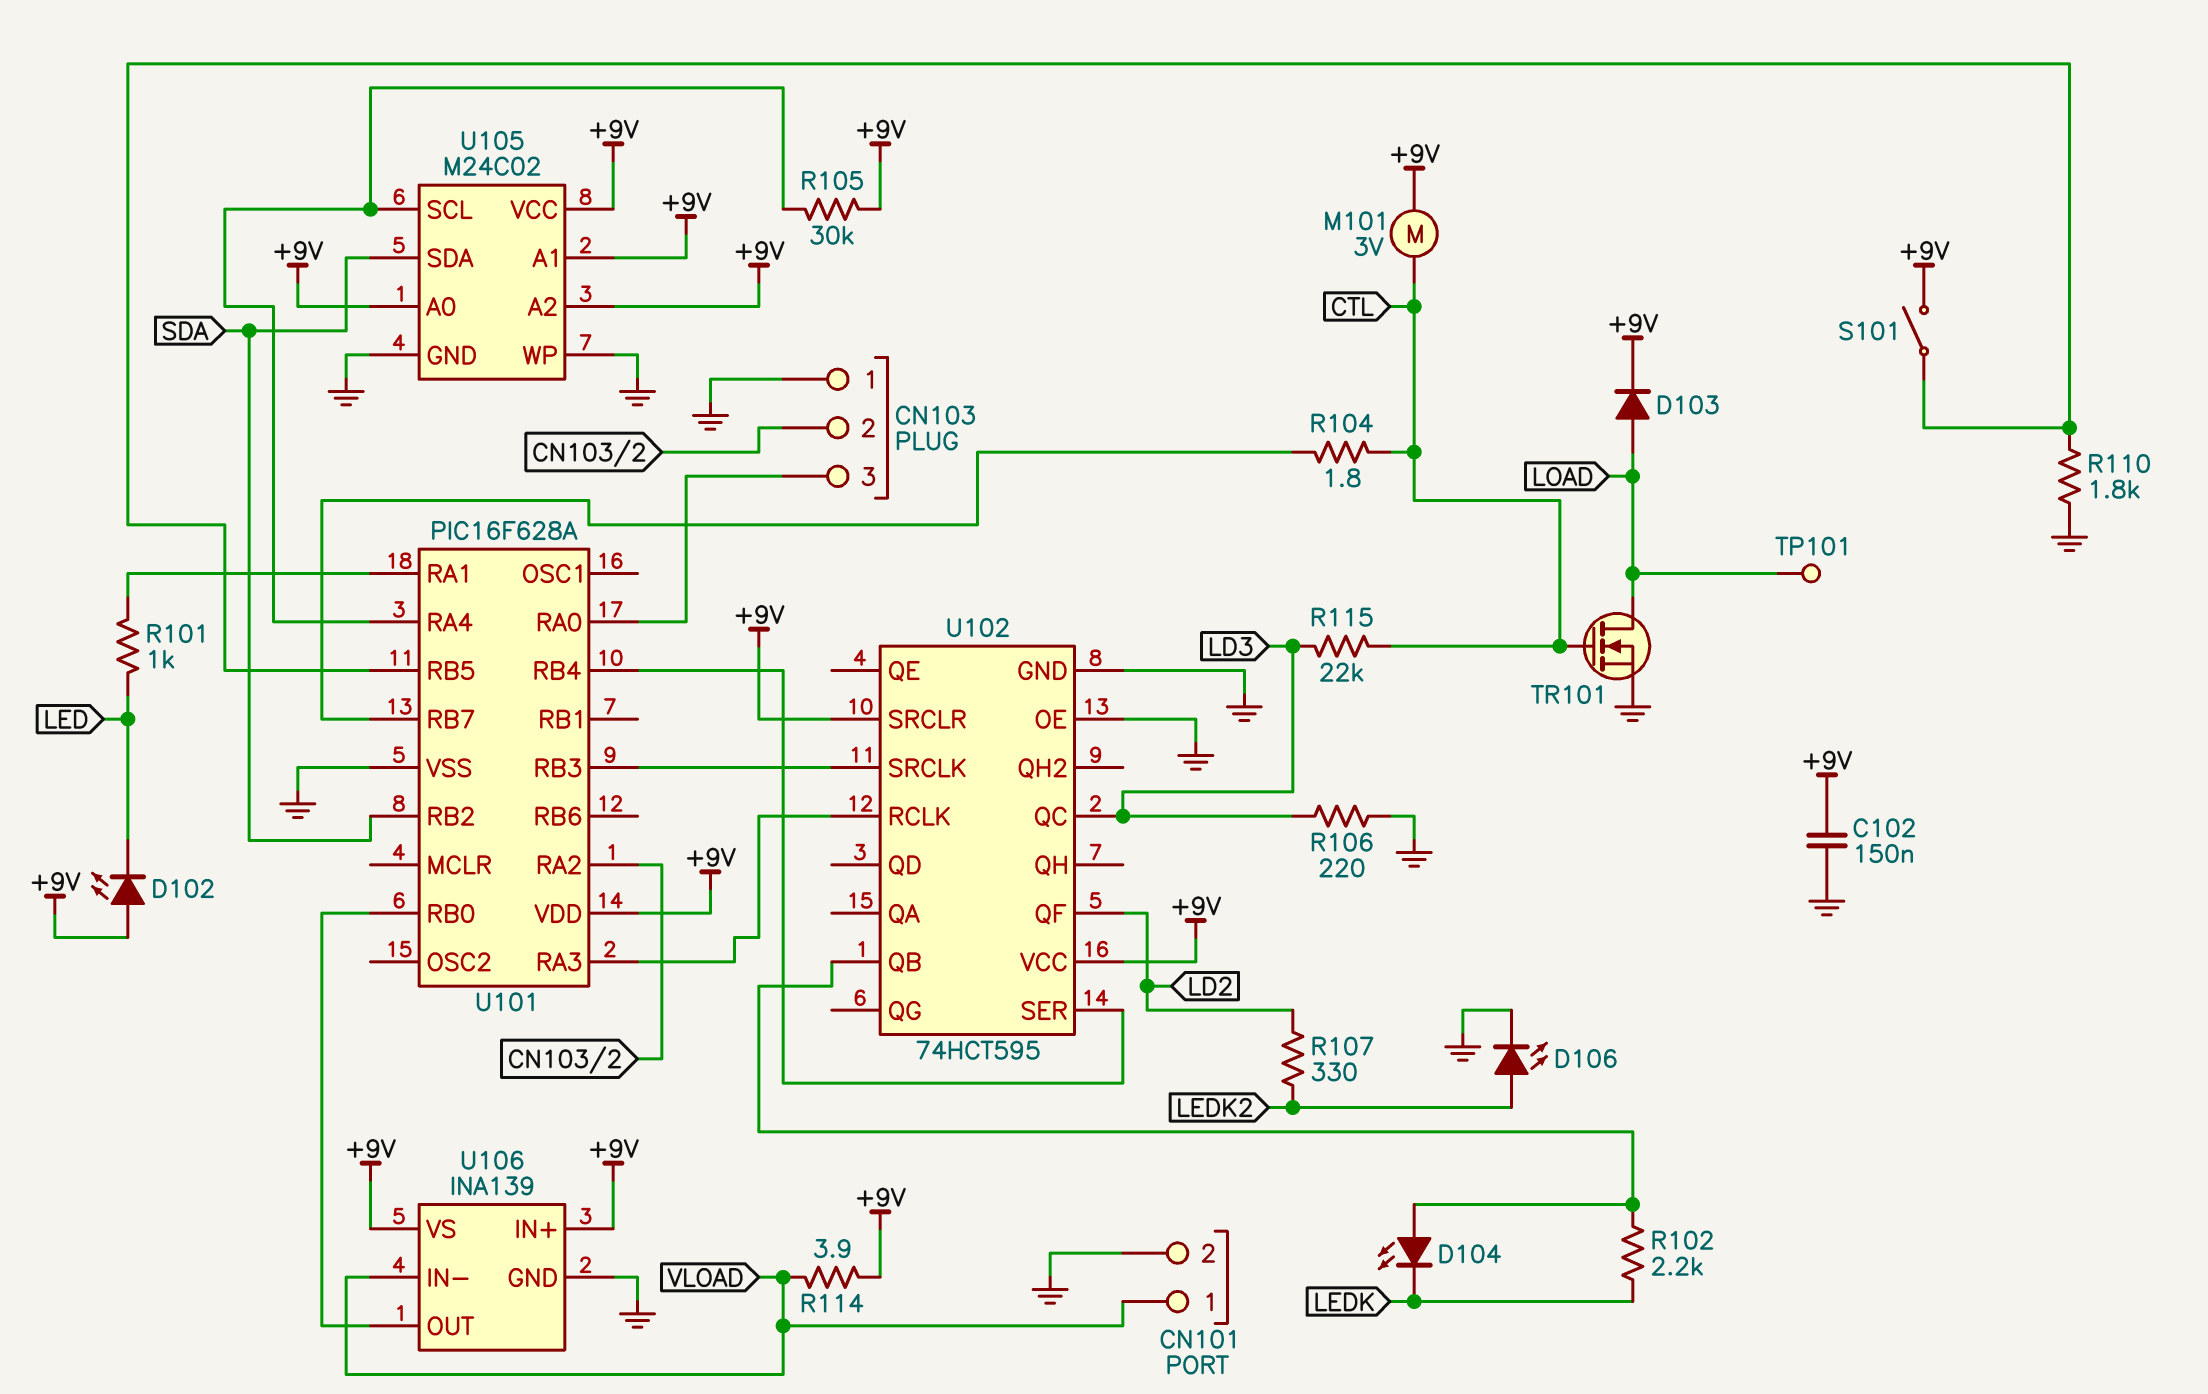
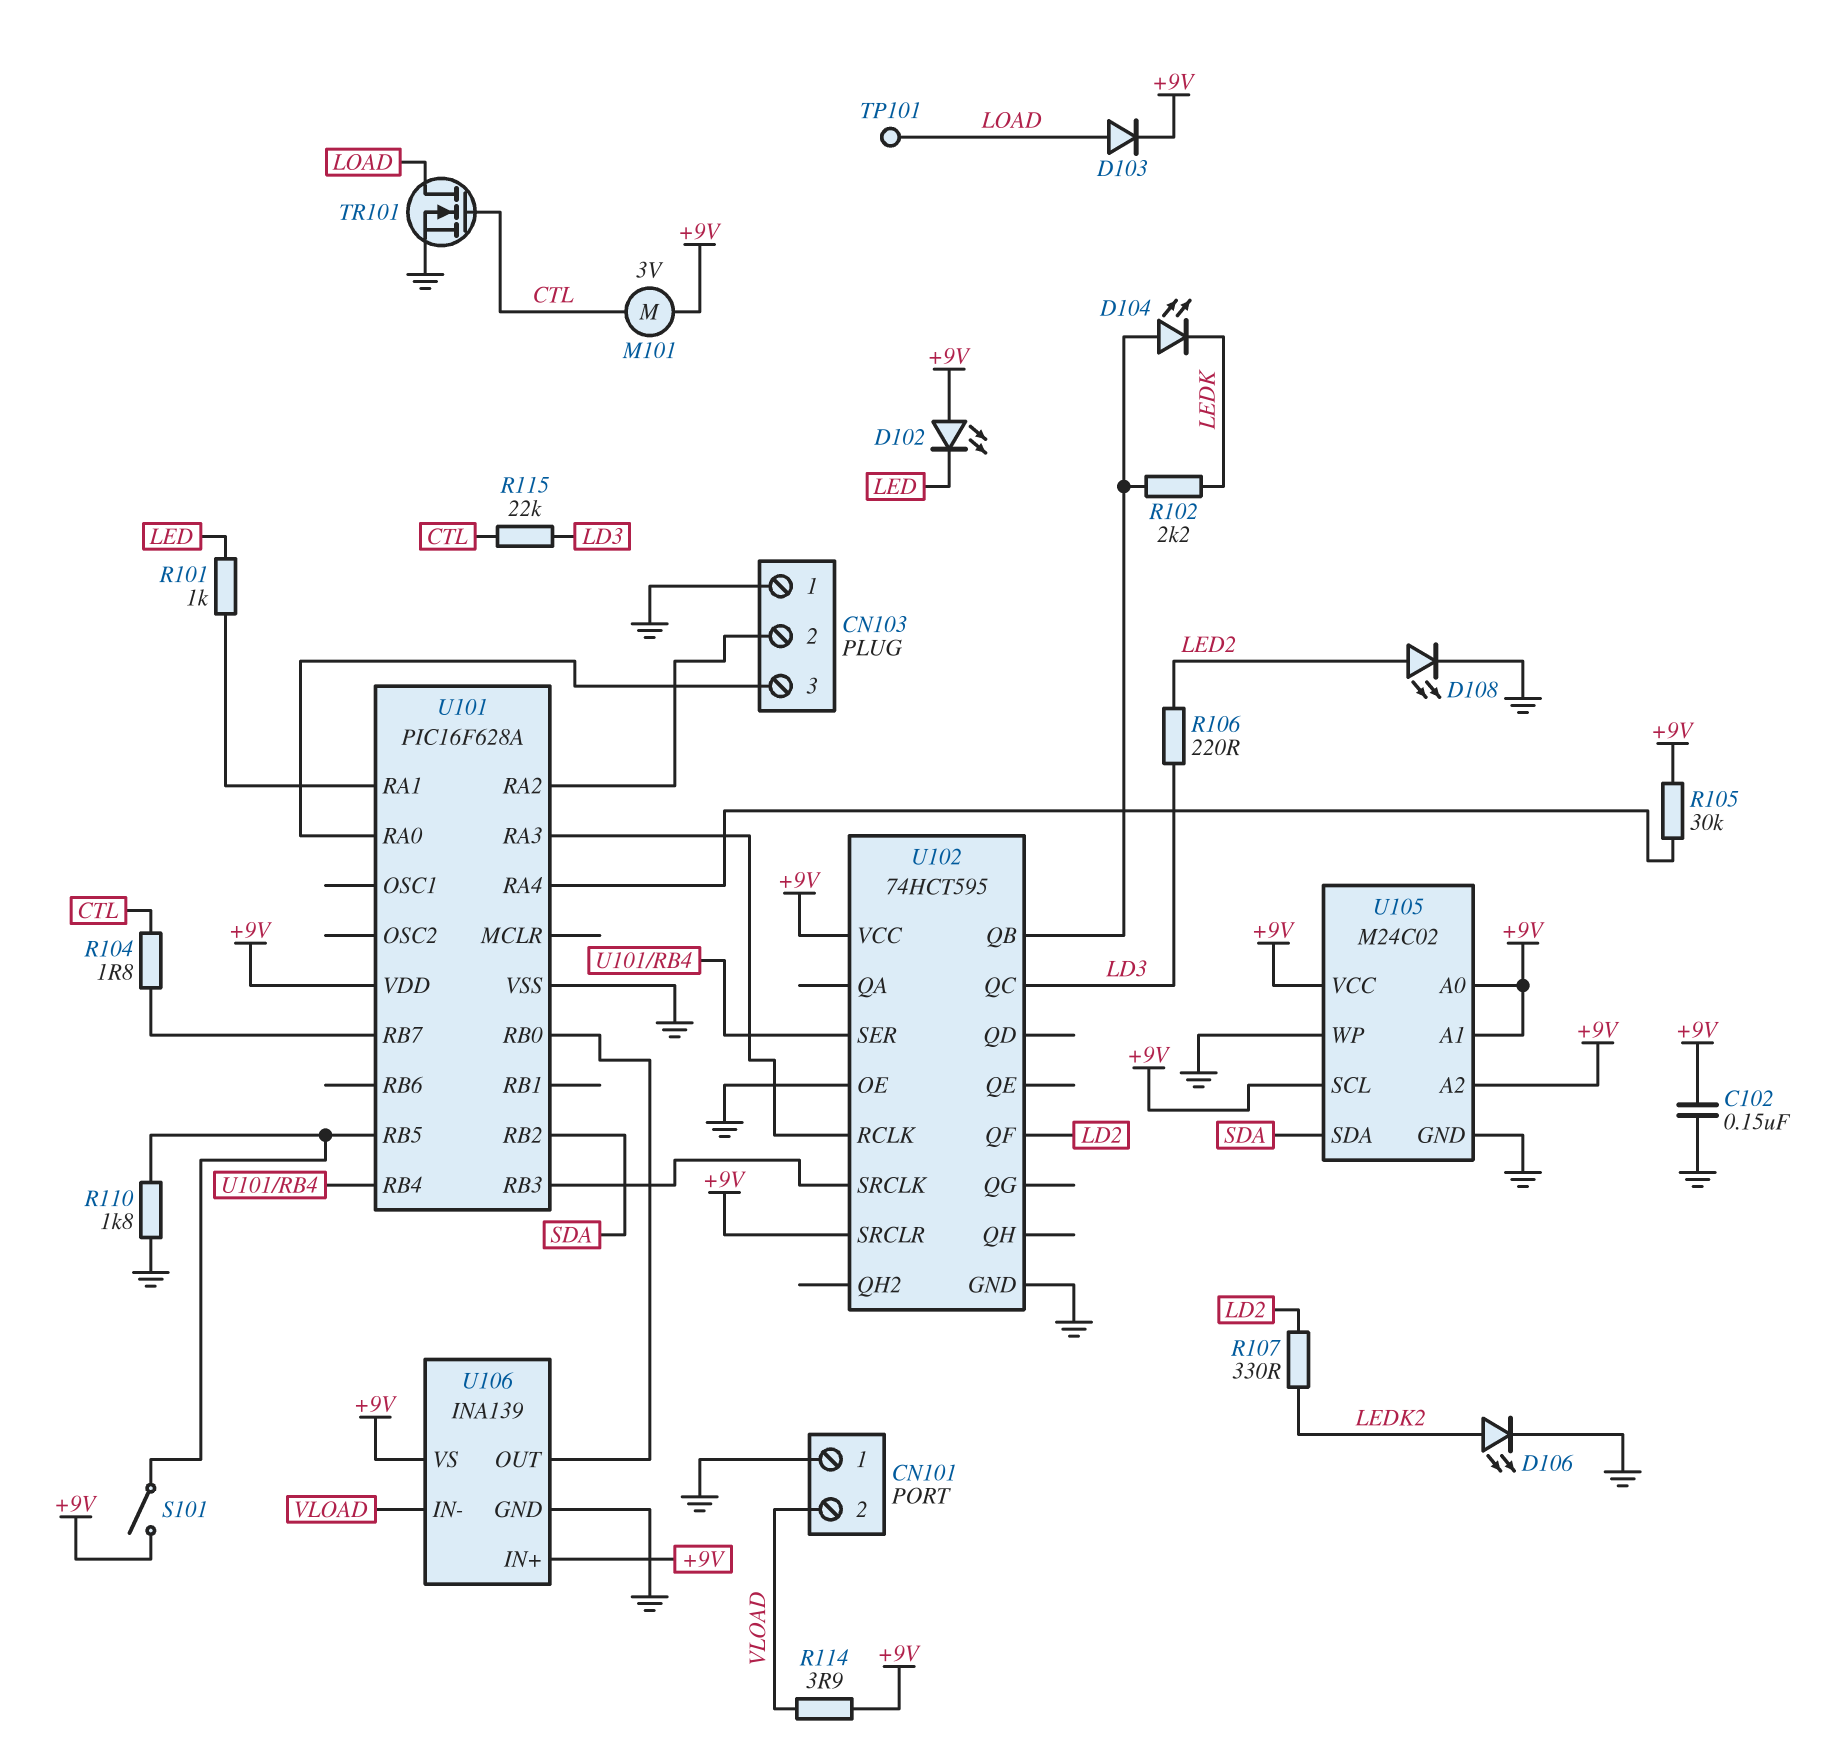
CN101 pin 1: VLOAD -> GND
CN101 pin 2: GND -> VLOAD
D108: none -> LED (A LED2, K GND)
R106: 220 (GND, LD3) -> 220 (LD3, LED2)
U105 pin SCL: U101/RA4 -> +9V

